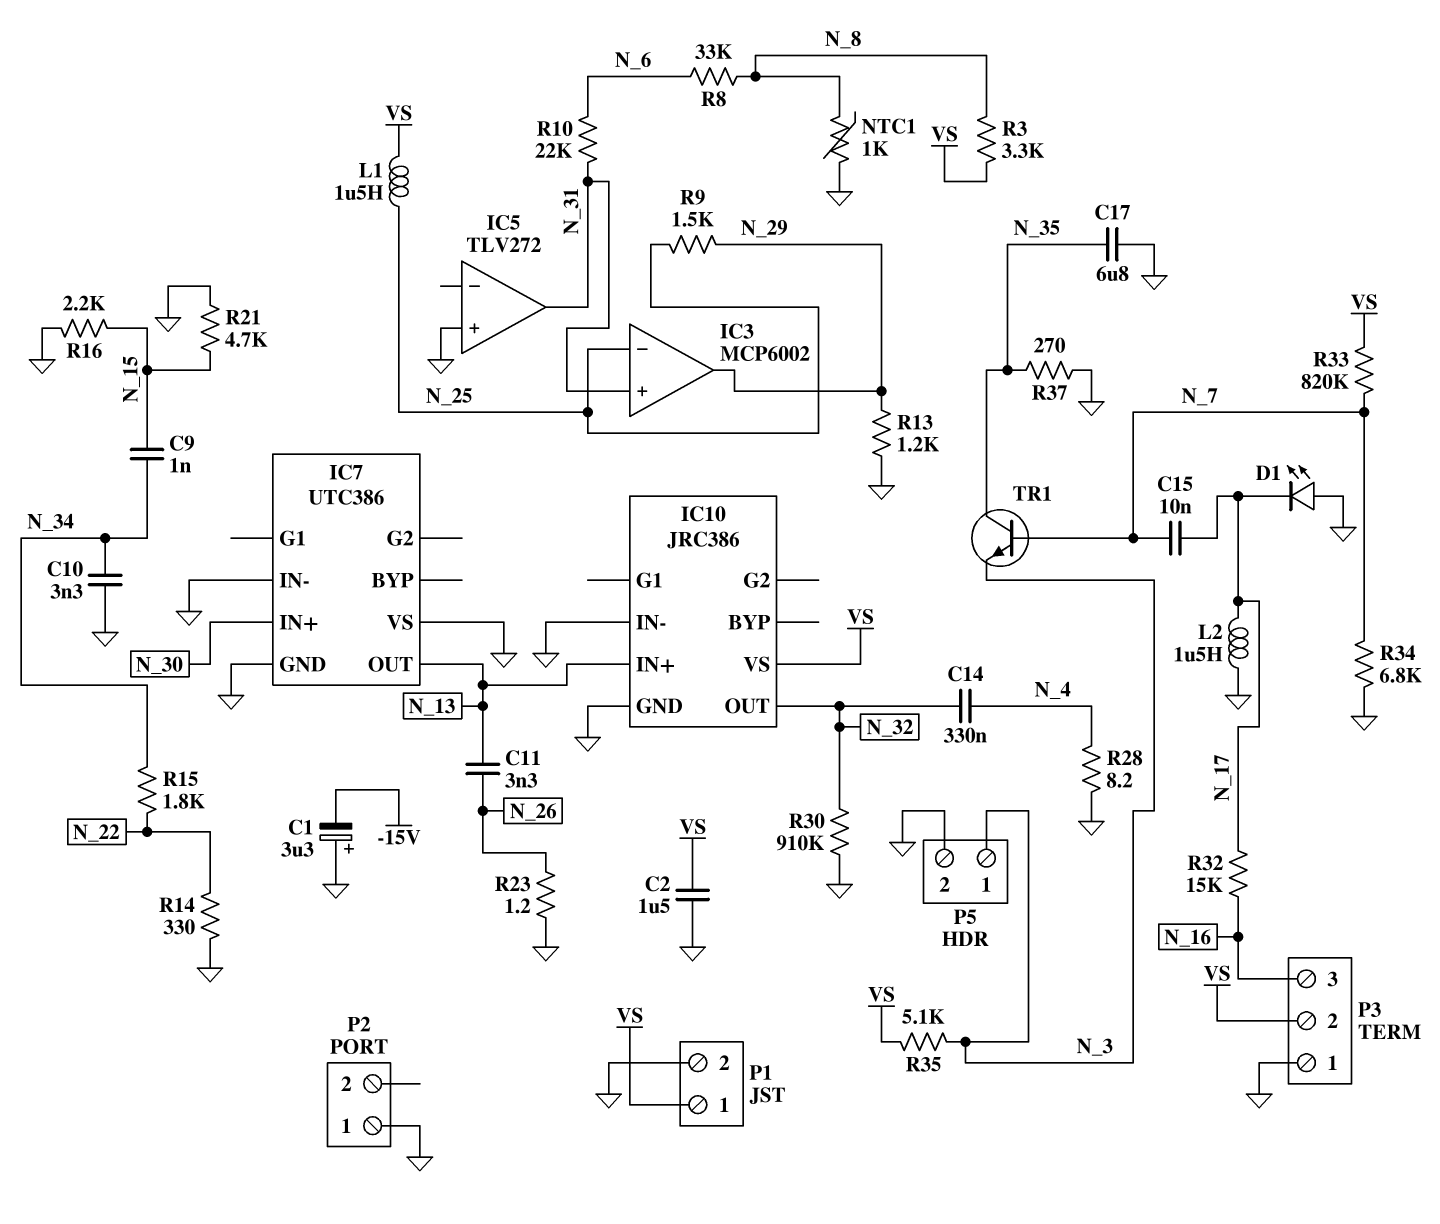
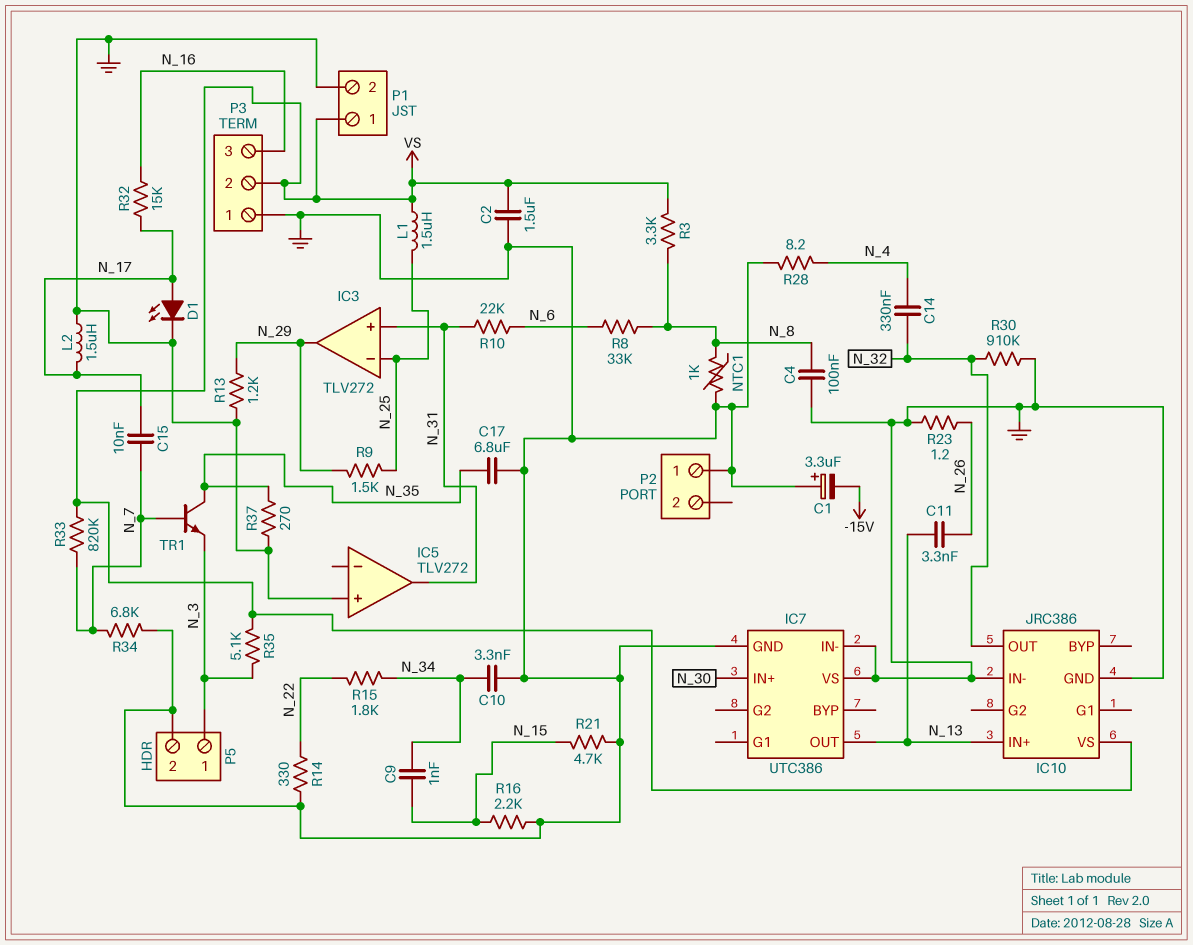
C4: none -> 100nF (GND, N_8)
D1: LED (A GND, K N_17) -> LED (A N_17, K GND)
IC3: MCP6002 -> TLV272

